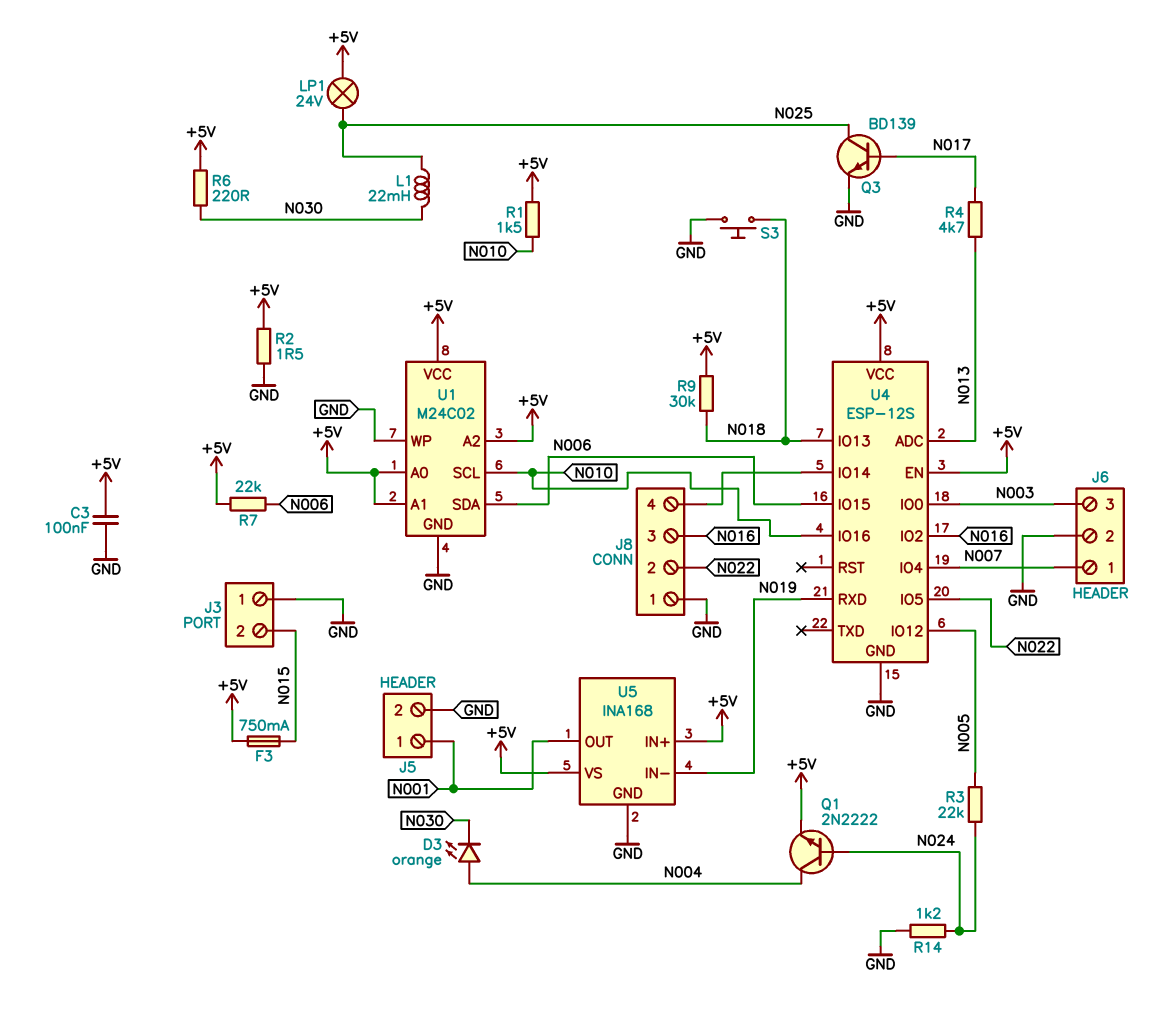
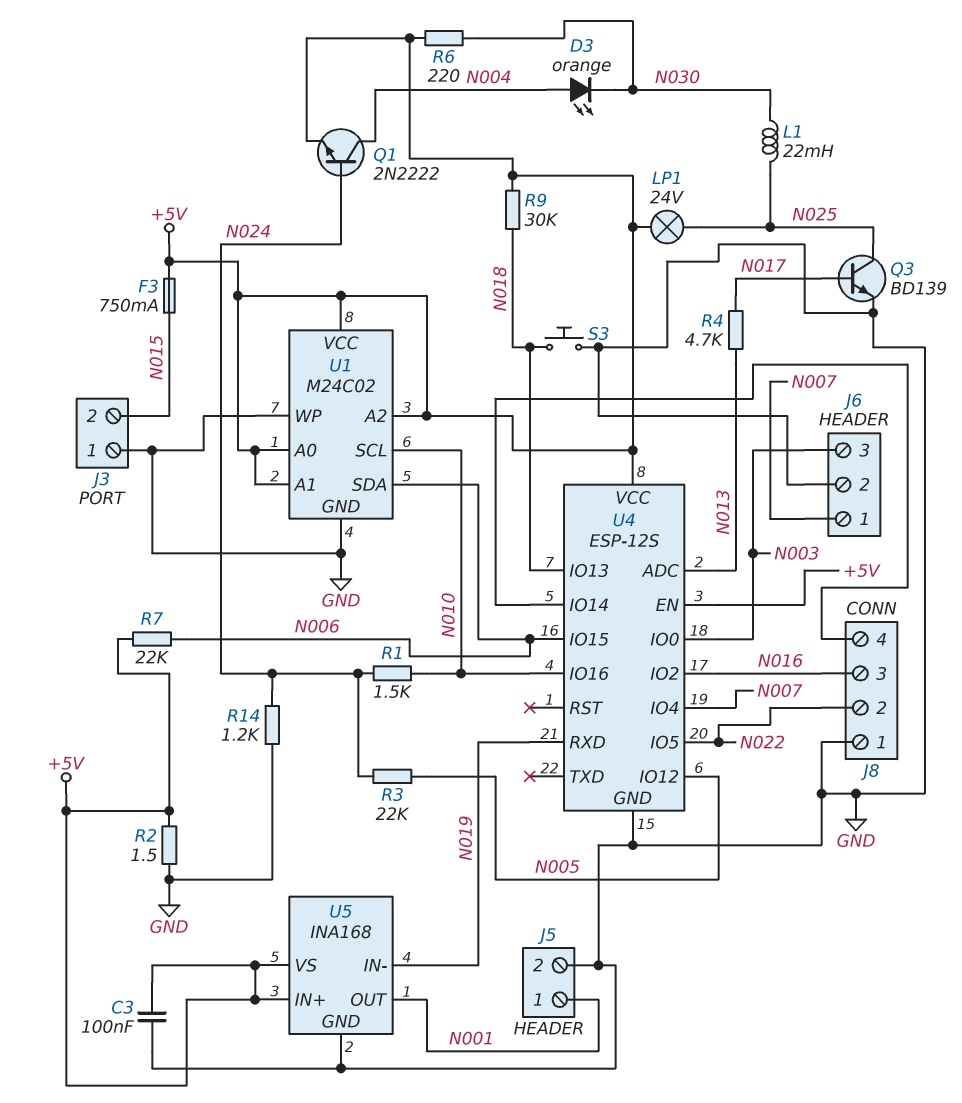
R1: 1.5k (+5V, N010) -> 1.5k (N010, N024)

